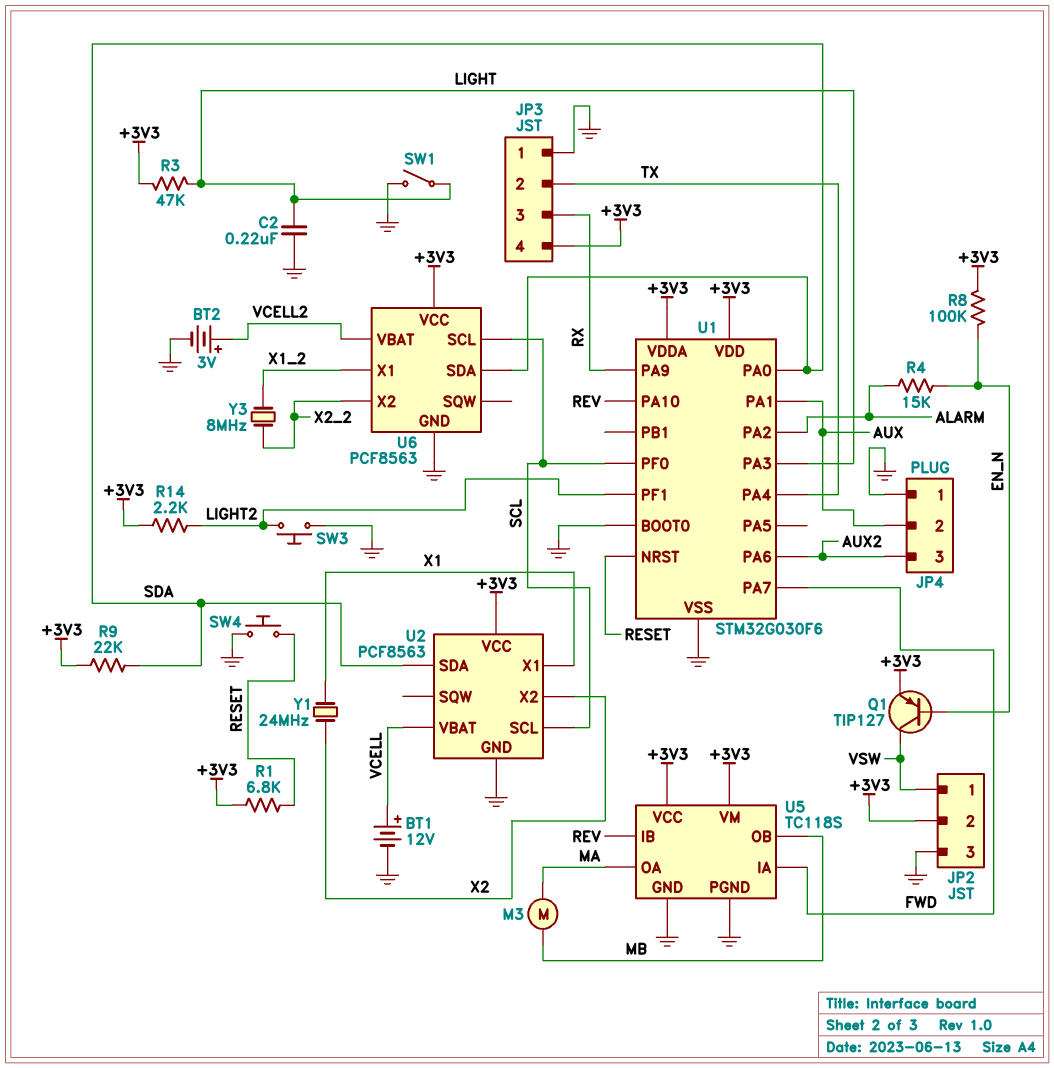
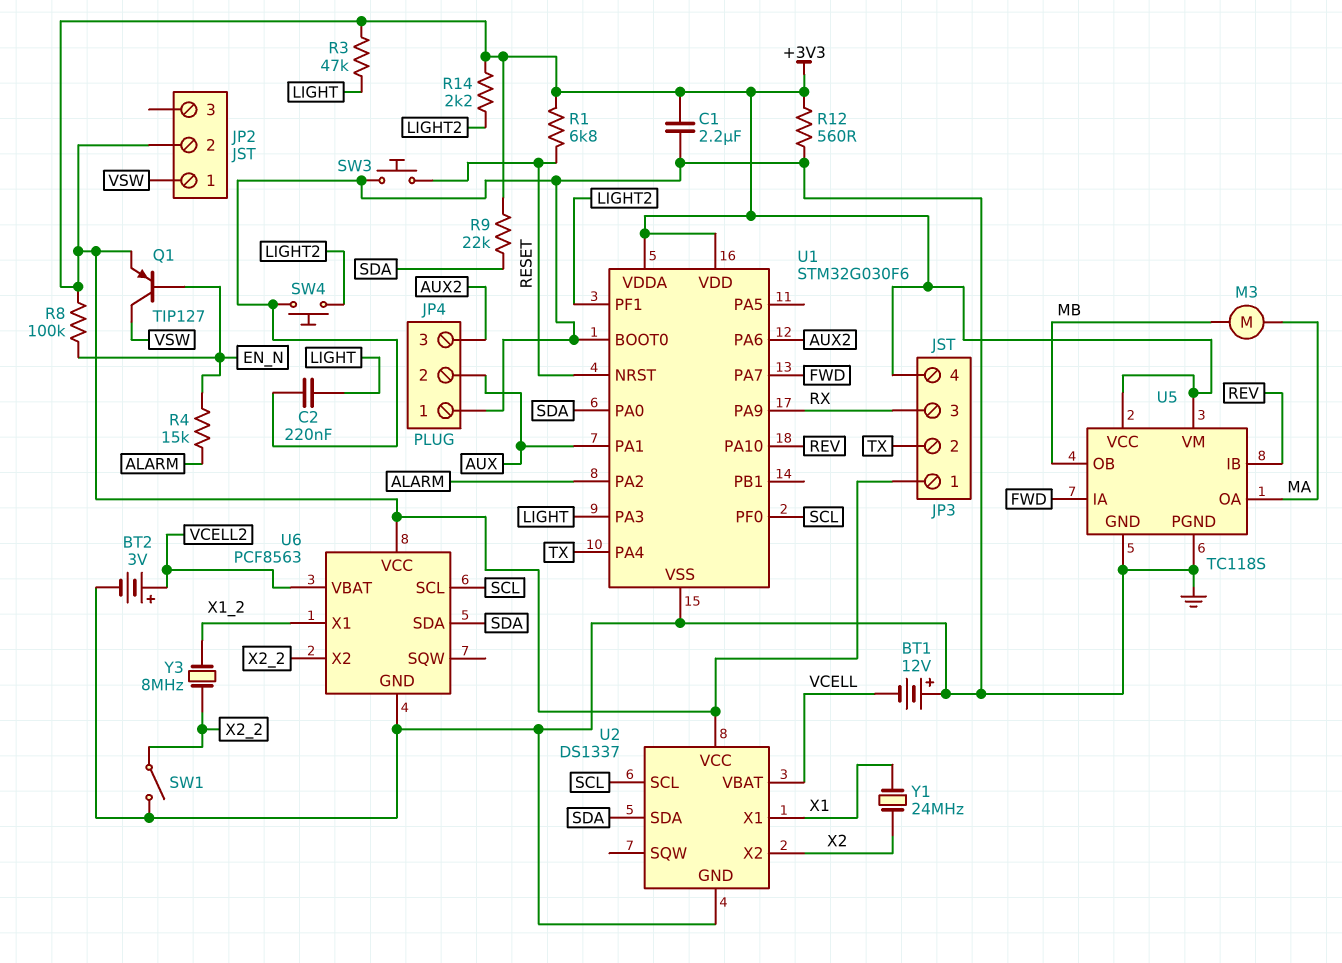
BT1: 12V (plus VCELL, minus GND) -> 12V (plus GND, minus VCELL)
C1: none -> 2.2uF (+3V3, GND)
JP2 pin 3: GND -> none
JP3 pin 1: GND -> +3V3
R12: none -> 560 (+3V3, GND)
SW1: switch (GND, LIGHT) -> switch (GND, X2_2)
SW3: button (GND, LIGHT2) -> button (GND, RESET)
SW4: button (GND, RESET) -> button (GND, LIGHT2)
U2: PCF8563 -> DS1337

